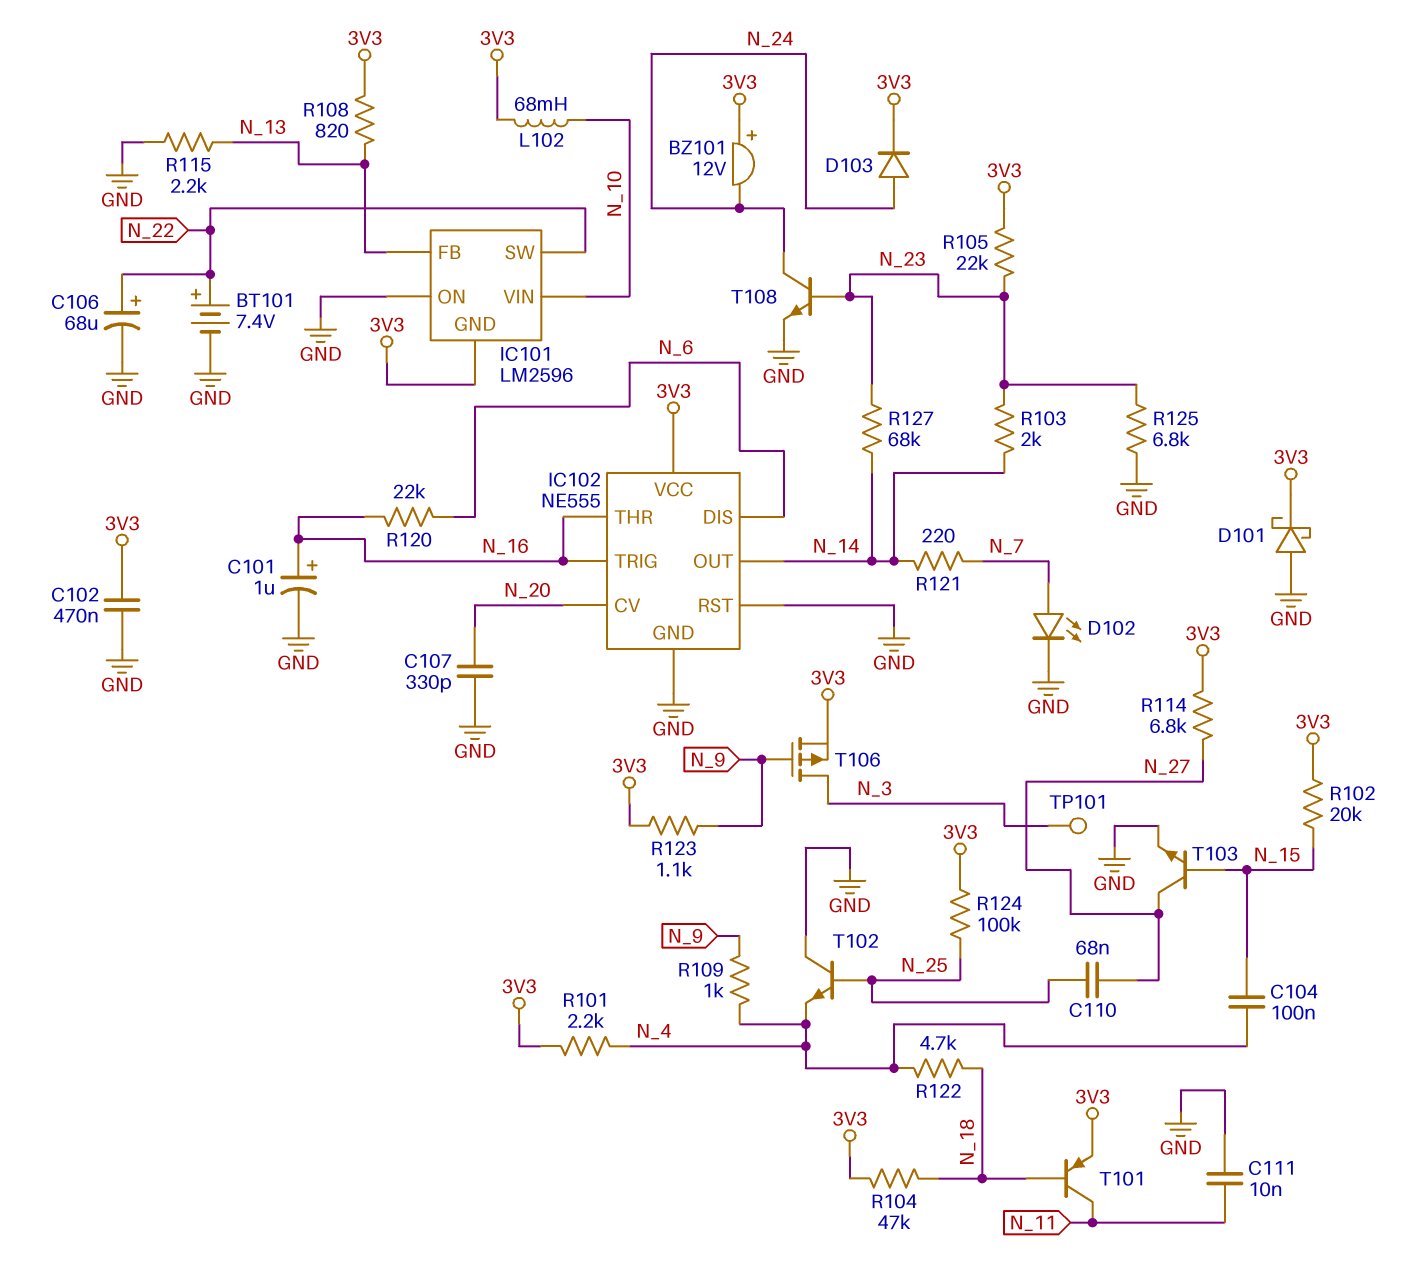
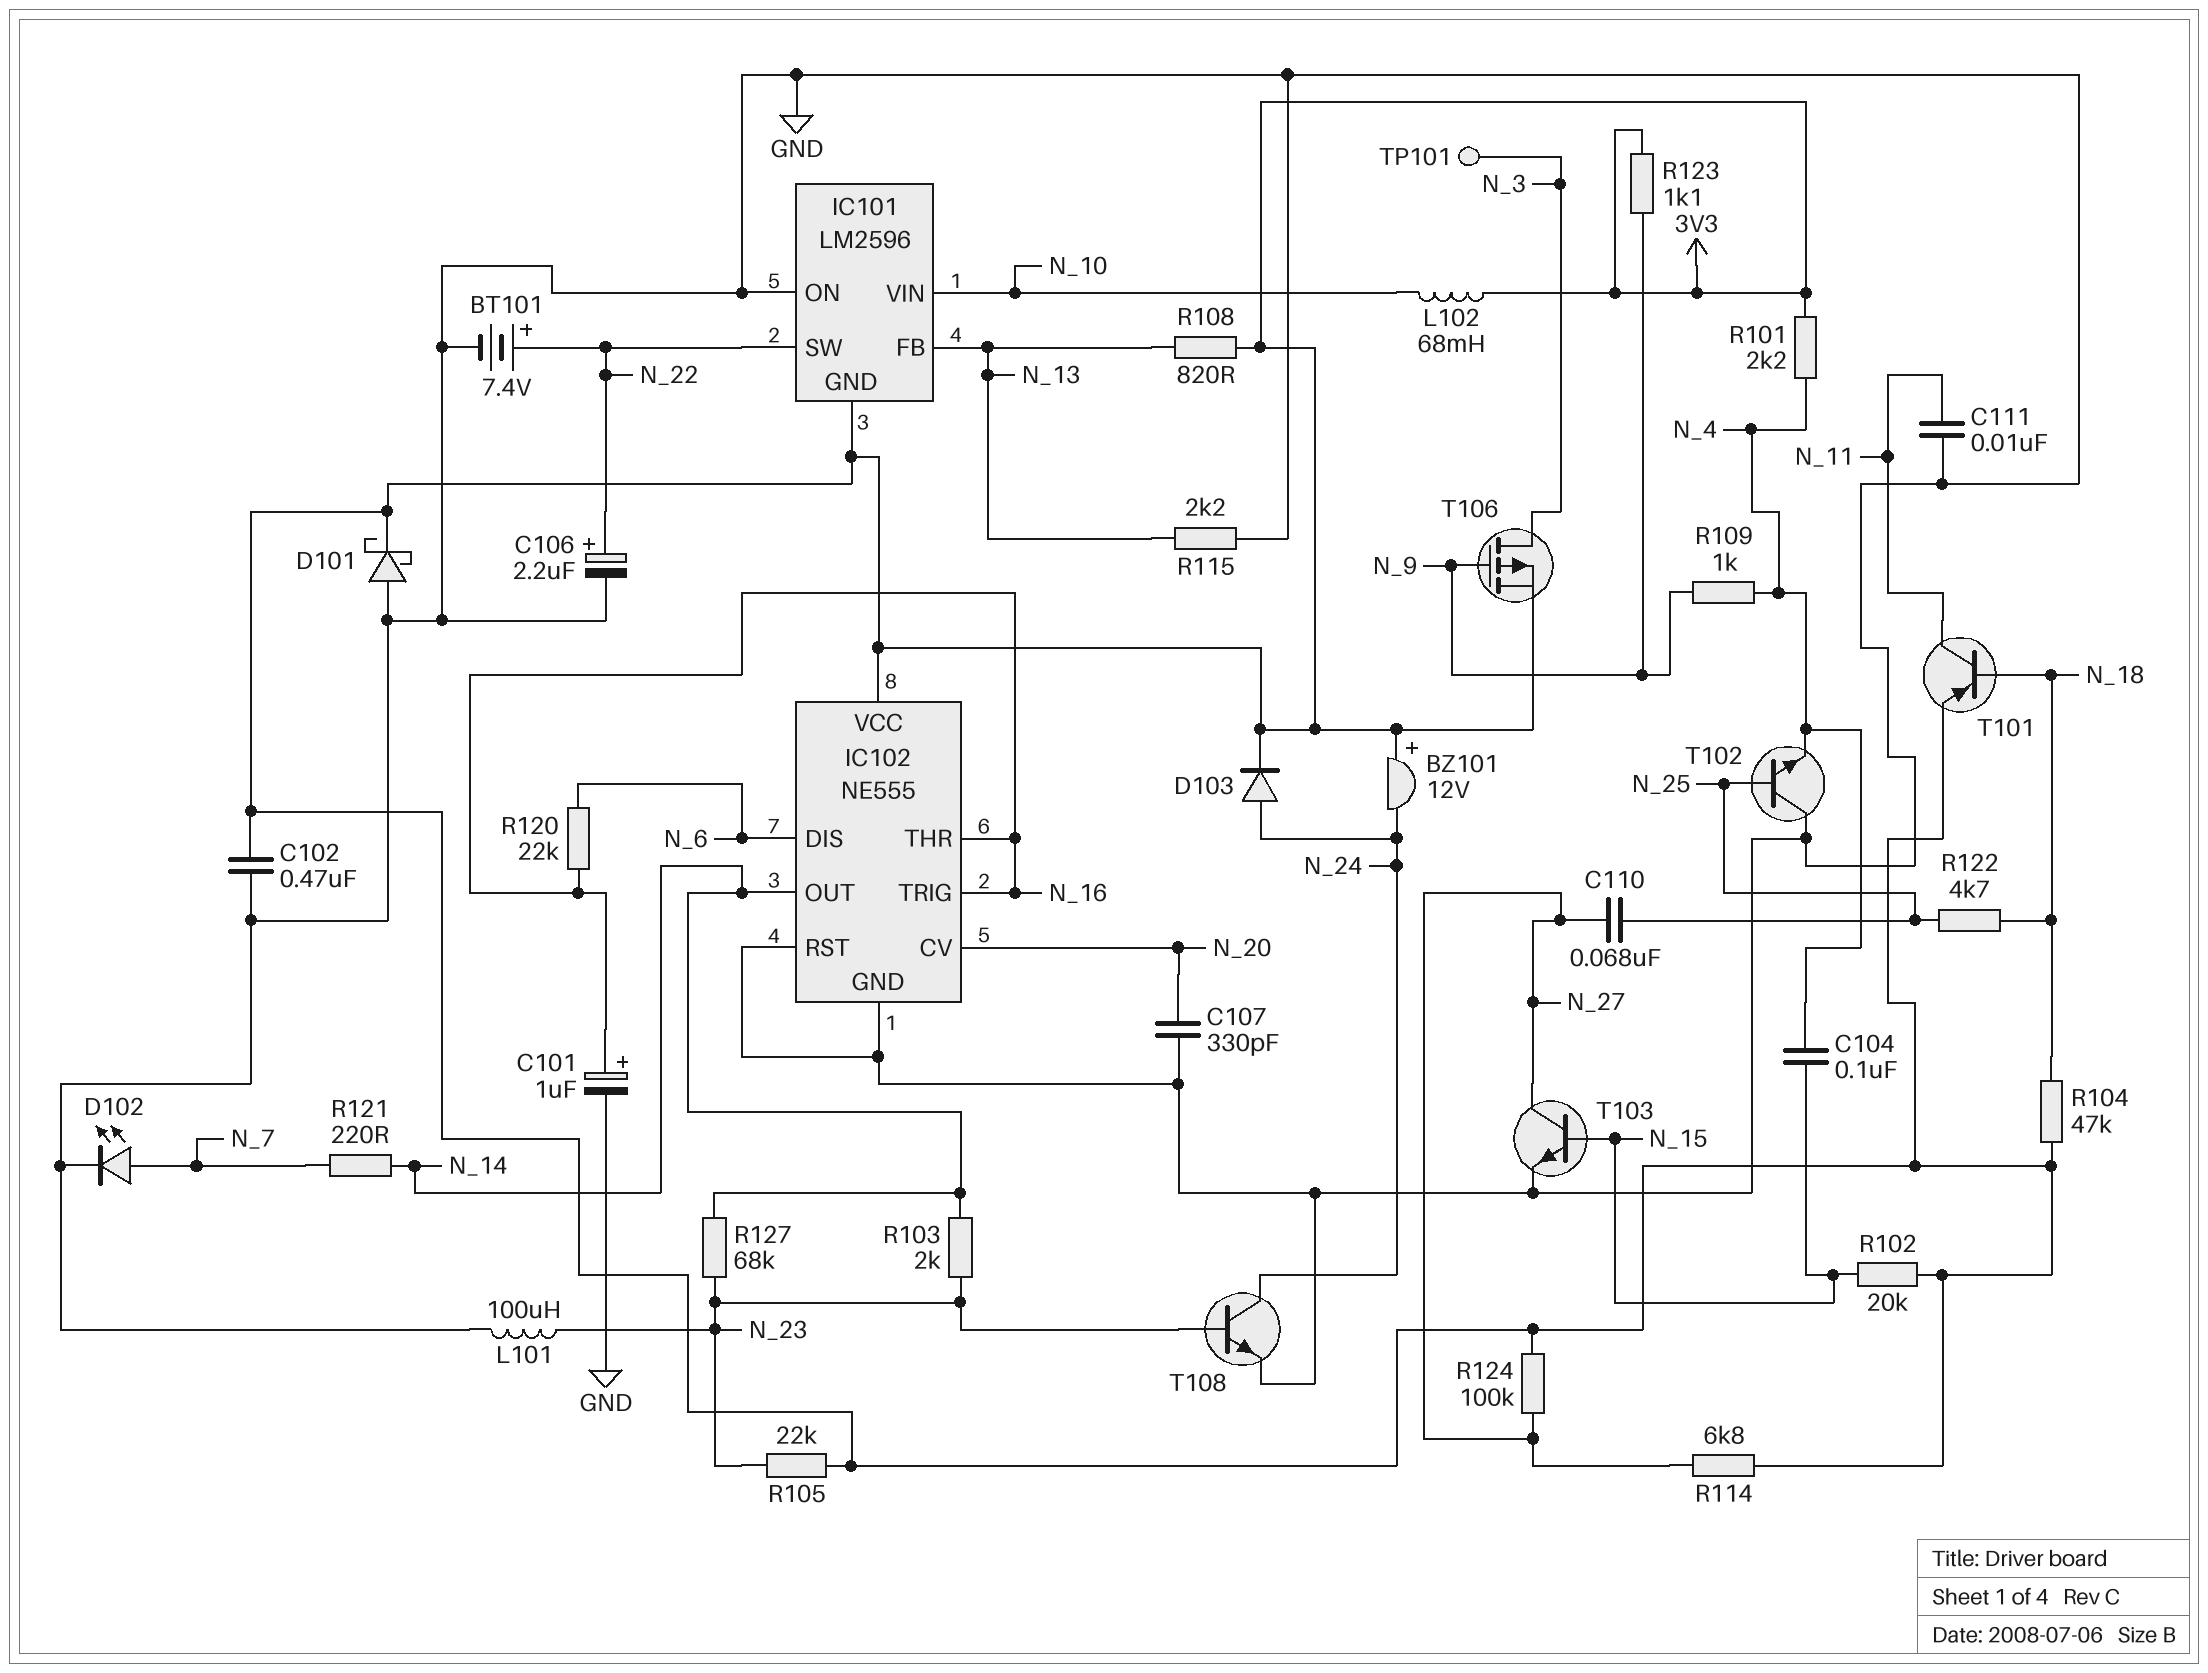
C106: 68uF (plus N_22, minus GND) -> 2.2uF (plus N_22, minus GND)
L101: none -> 100uH (GND, N_23)
R122: 4.7k (N_4, N_18) -> 4.7k (N_18, N_25)
R124: 100k (3V3, N_25) -> 100k (3V3, N_27)
R125: 6.8k (GND, N_23) -> none

